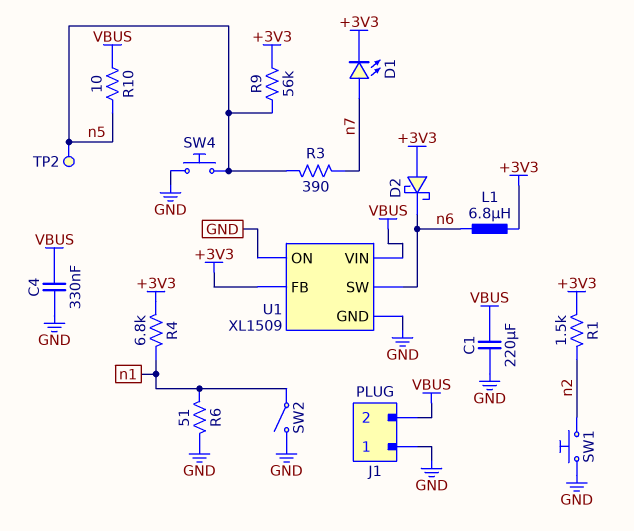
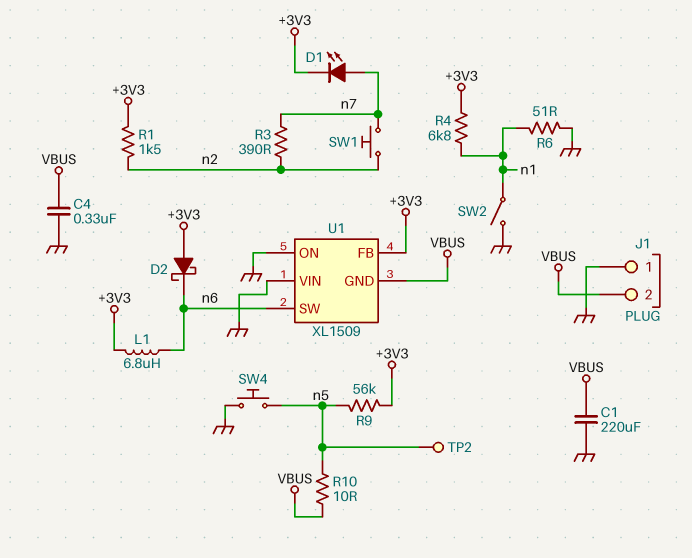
R3: 390 (n5, n7) -> 390 (n2, n7)
SW1: button (GND, n2) -> button (n2, n7)
U1 pin GND: GND -> VBUS
U1 pin VIN: VBUS -> GND

